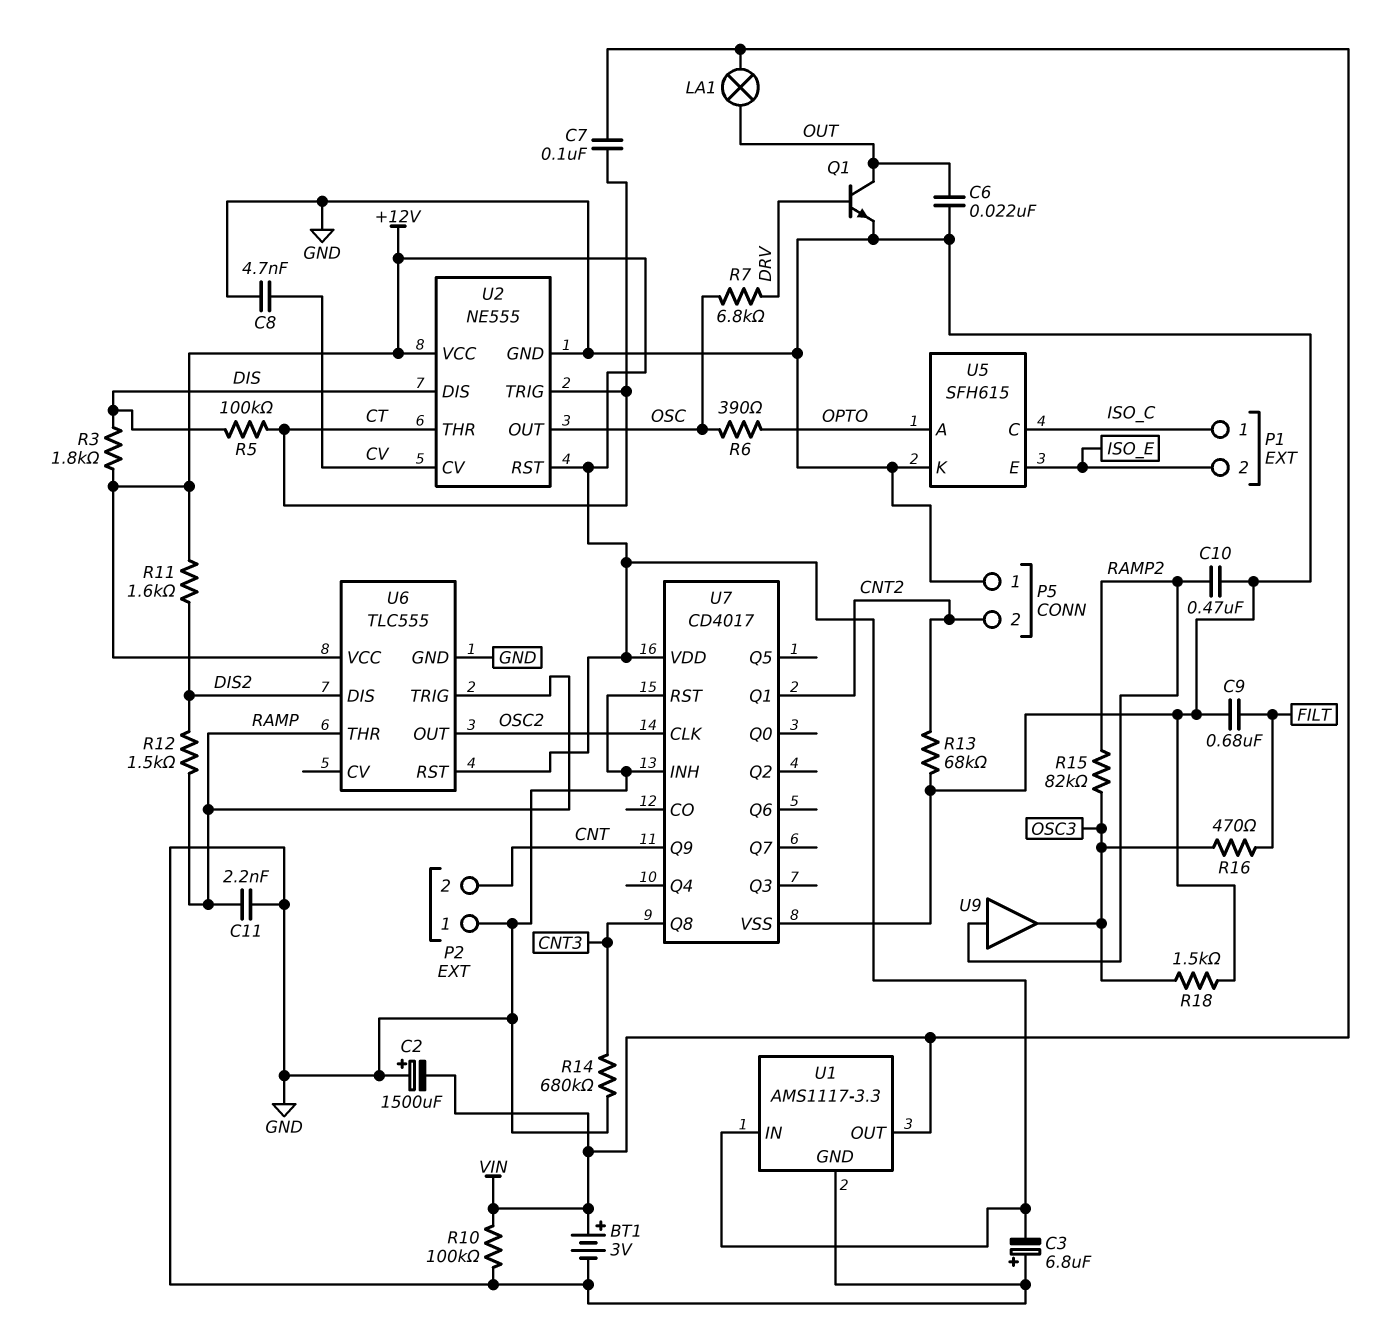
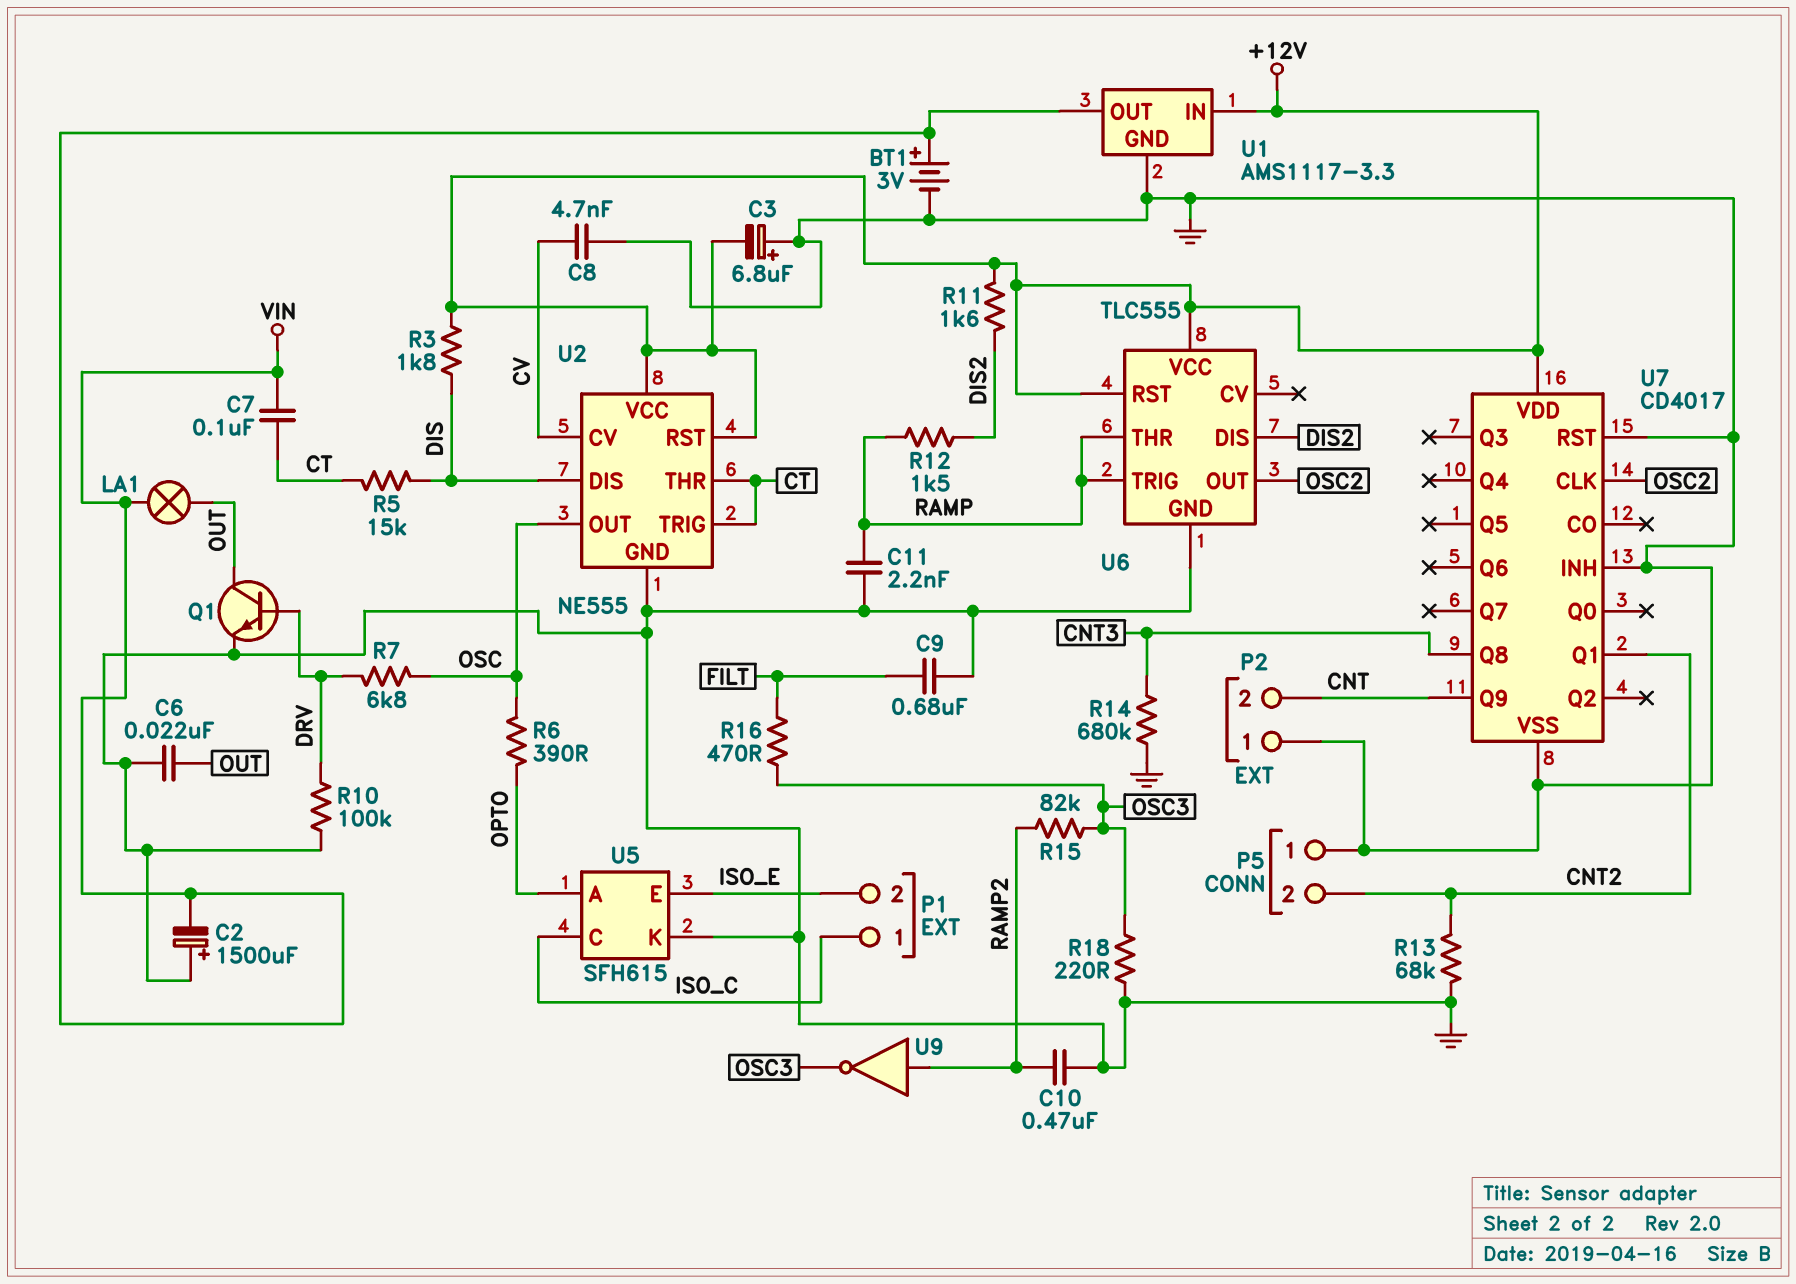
R5: 100k (CT, DIS) -> 15k (CT, DIS)
R10: 100k (GND, VIN) -> 100k (DRV, GND)
R18: 1.5k (GND, OSC3) -> 220 (GND, OSC3)
U9: buffer (in RAMP2, out OSC3) -> NOT (in RAMP2, out OSC3)

